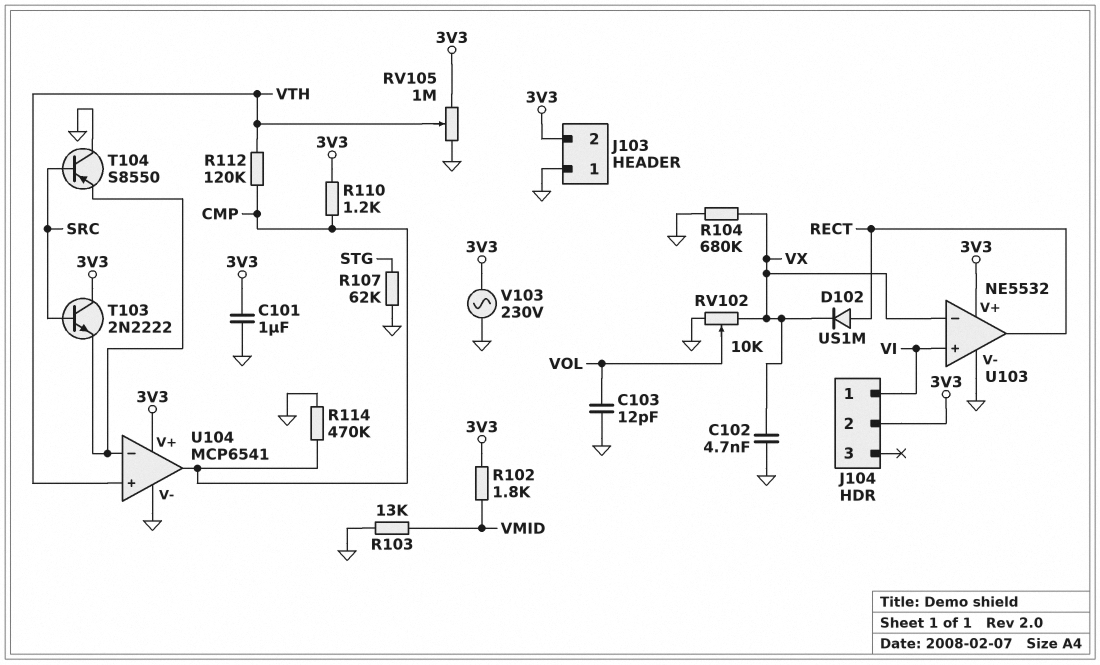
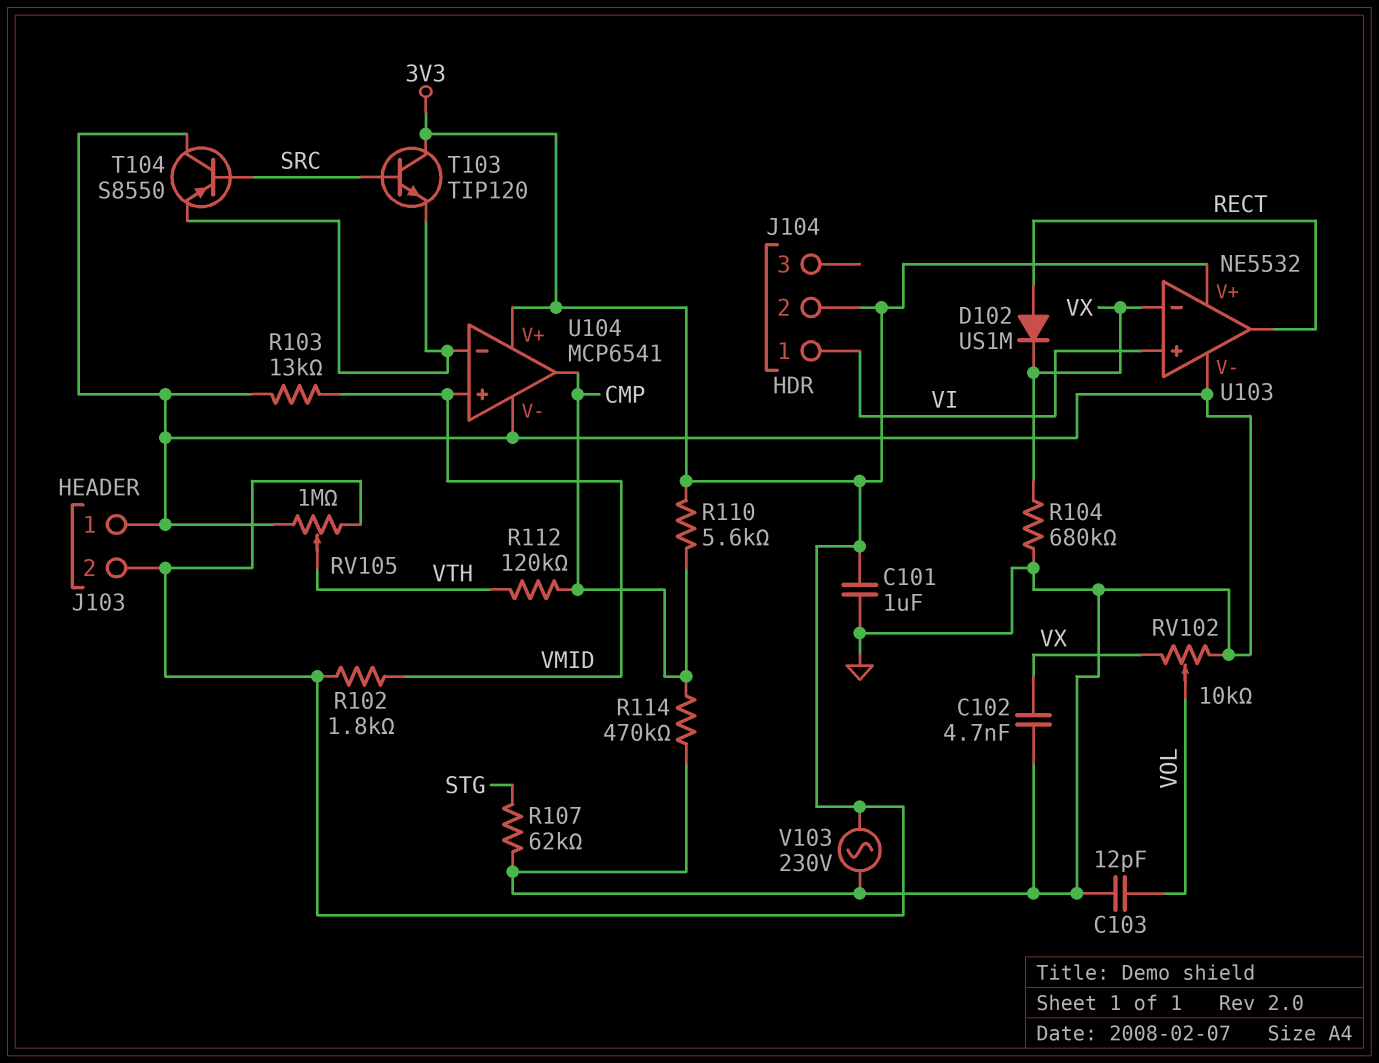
R110: 1.2k (3V3, CMP) -> 5.6k (3V3, CMP)
T103: NPN 2N2222 (B SRC, C 3V3, E U104/in-) -> NPN TIP120 (B SRC, C 3V3, E U104/in-)
U104 pin in+: VTH -> VMID

